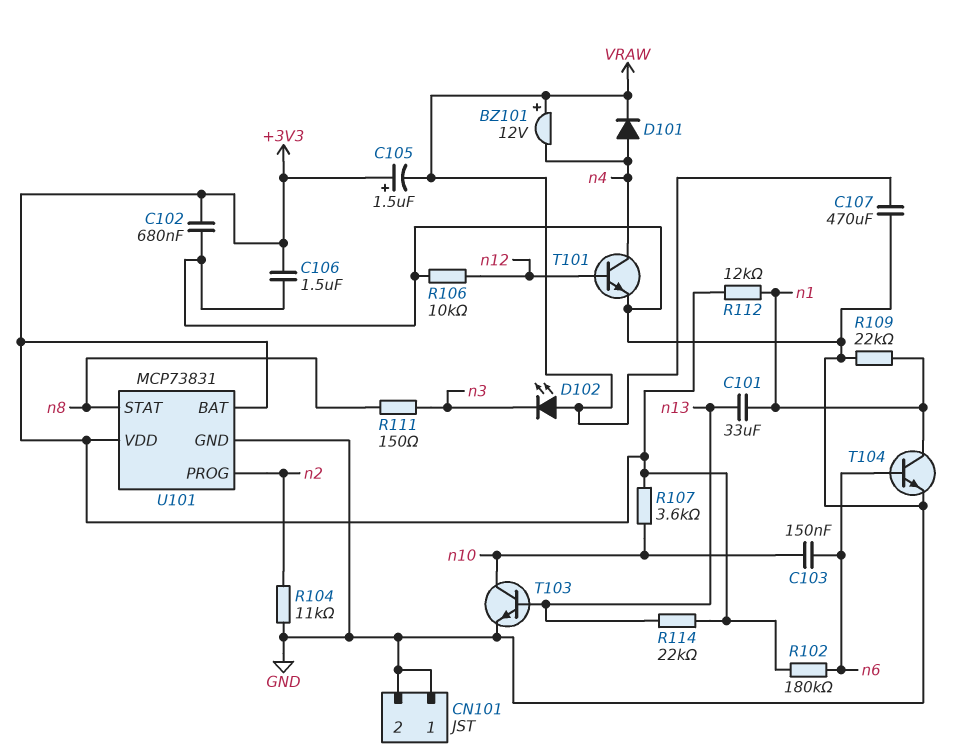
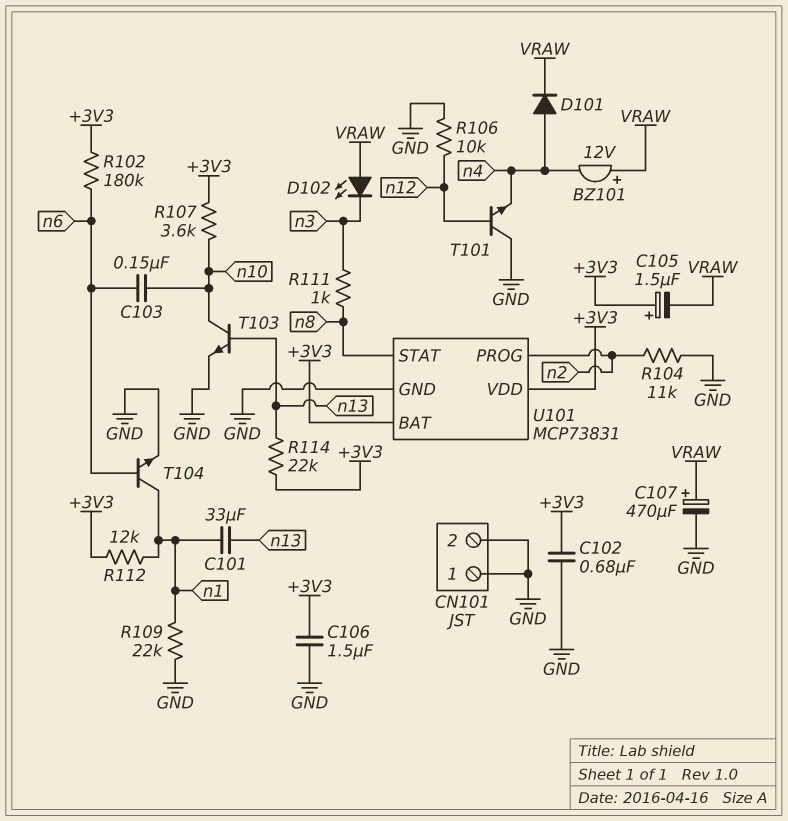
C107: 470uF (GND, VRAW) -> 470uF (plus VRAW, minus GND)
R111: 150 (n3, n8) -> 1k (n3, n8)
T101: NPN (B n12, C n4, E GND) -> NPN (B n12, C GND, E n4)

